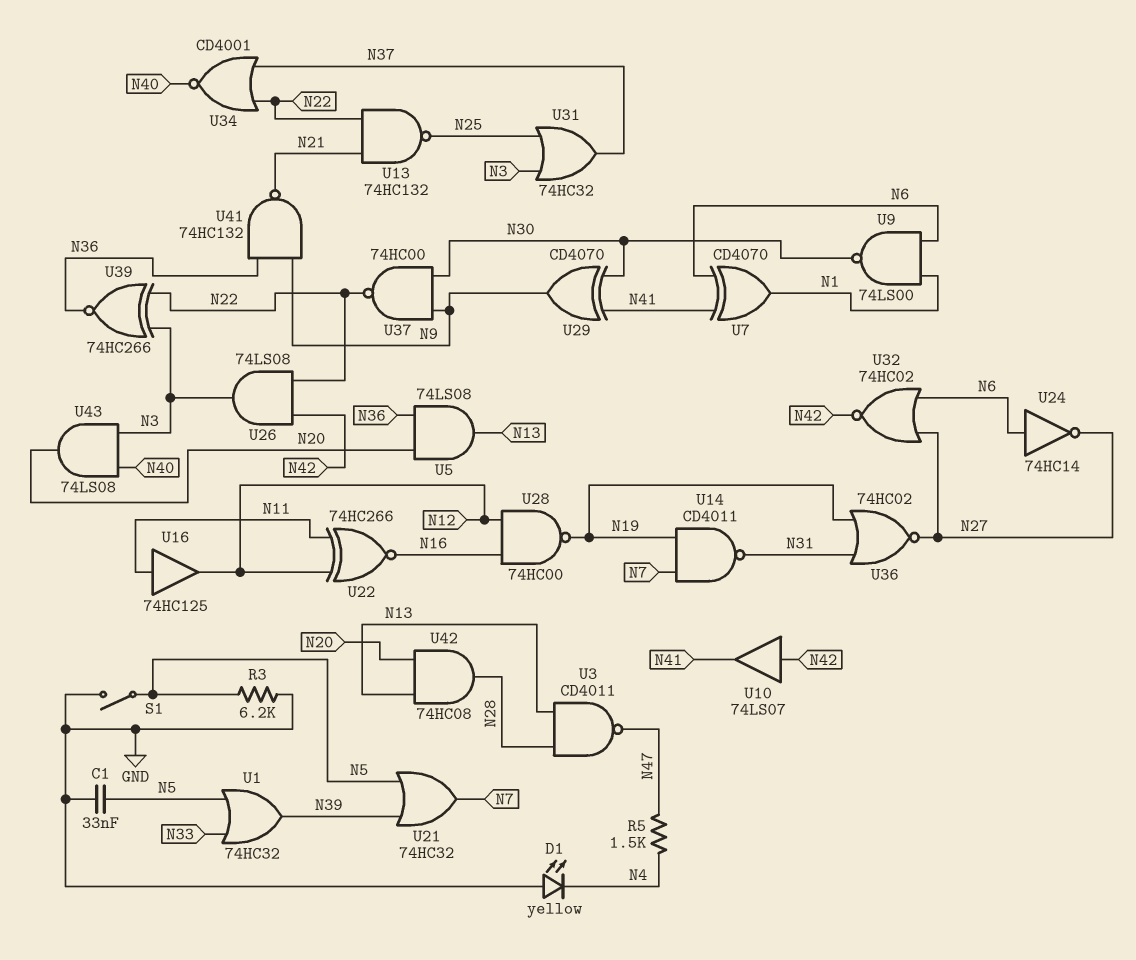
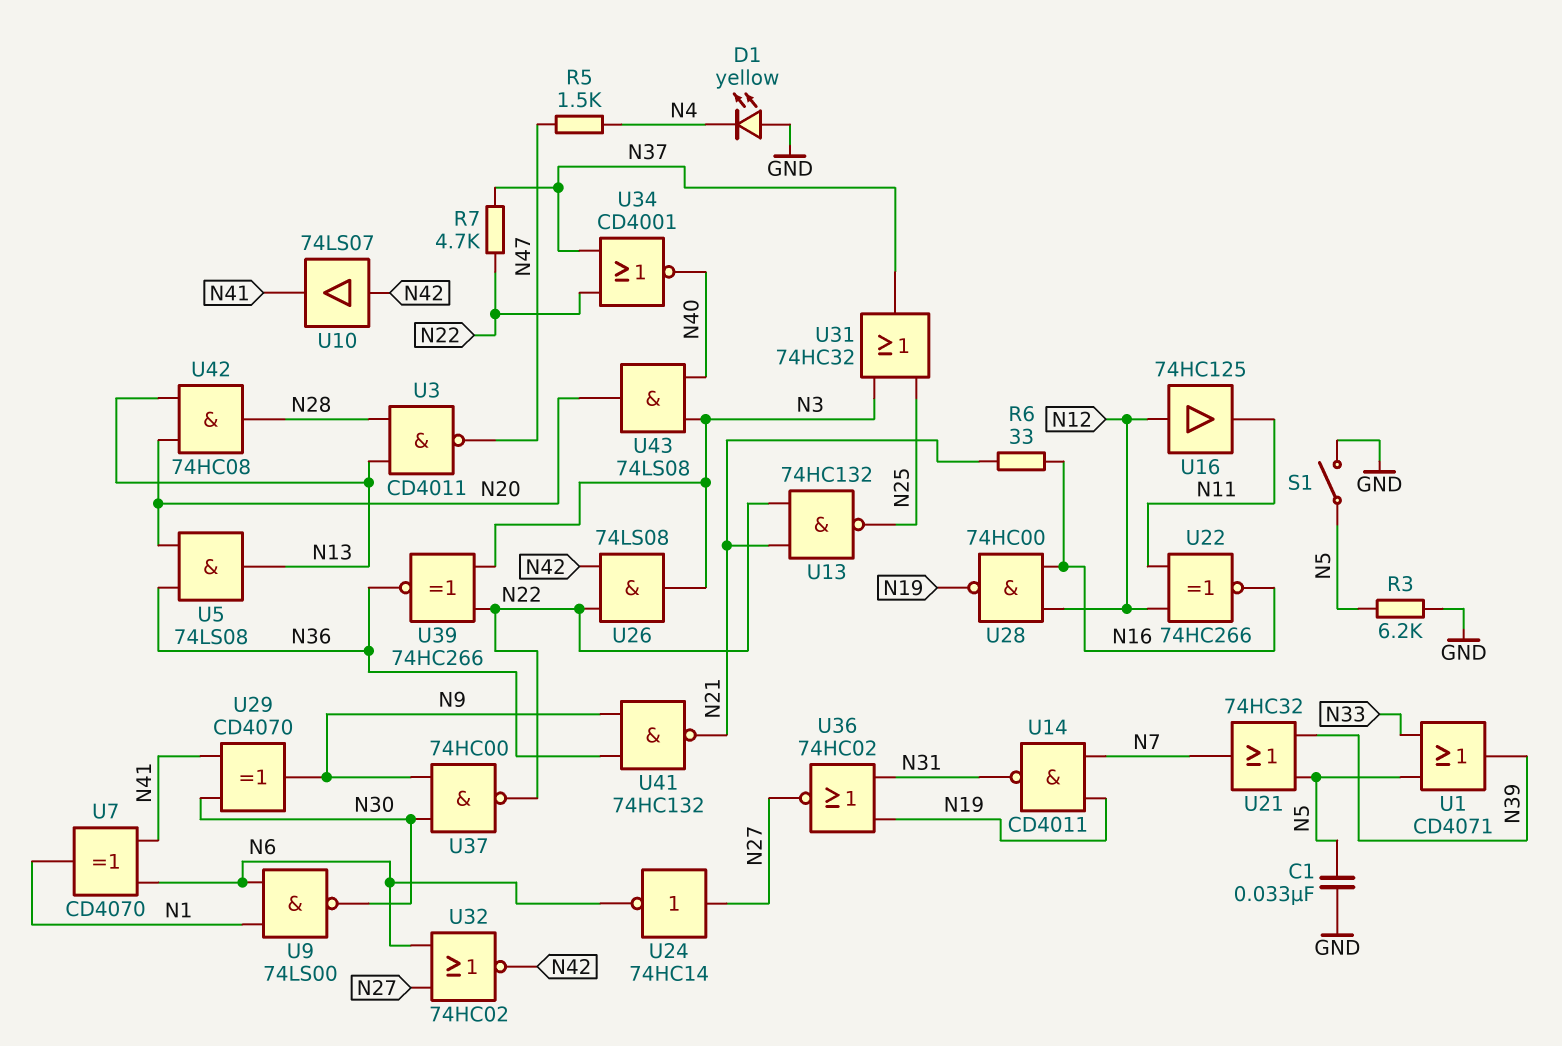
R6: none -> 33 (N16, N21)
R7: none -> 4.7k (N22, N37)
U1: OR 74HC32 (in N5, in N33, out N39) -> OR CD4071 (in N5, in N33, out N39)
U16: buffer 74HC125 (in N11, out N12) -> buffer 74HC125 (in N12, out N11)
U24: NOT 74HC14 (in N6, out N27) -> NOT 74HC14 (in N27, out N6)

